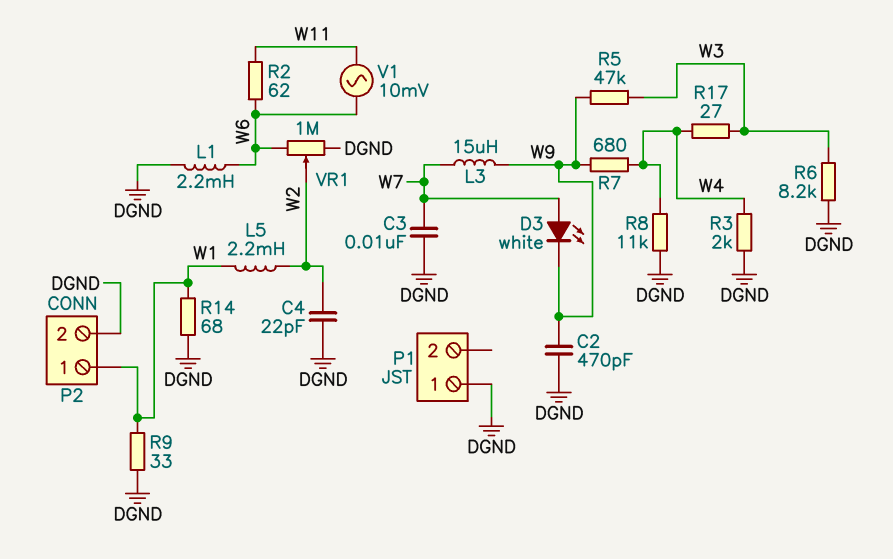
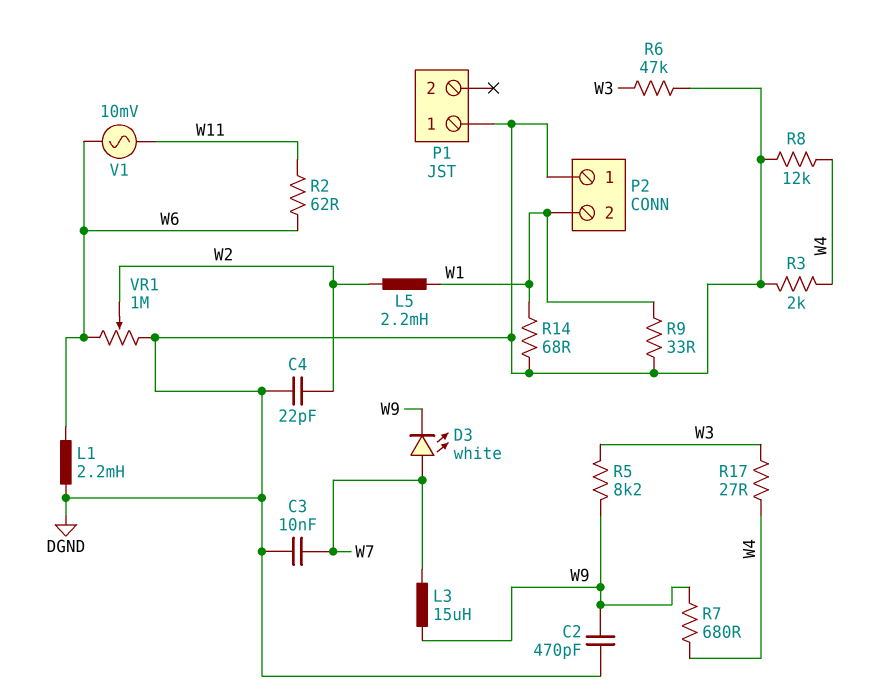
P2 pin 1: W1 -> DGND
P2 pin 2: DGND -> W1
R5: 47k (W3, W9) -> 8.2k (W3, W9)
R6: 8.2k (DGND, W3) -> 47k (DGND, W3)
R8: 11k (DGND, W4) -> 12k (DGND, W4)

